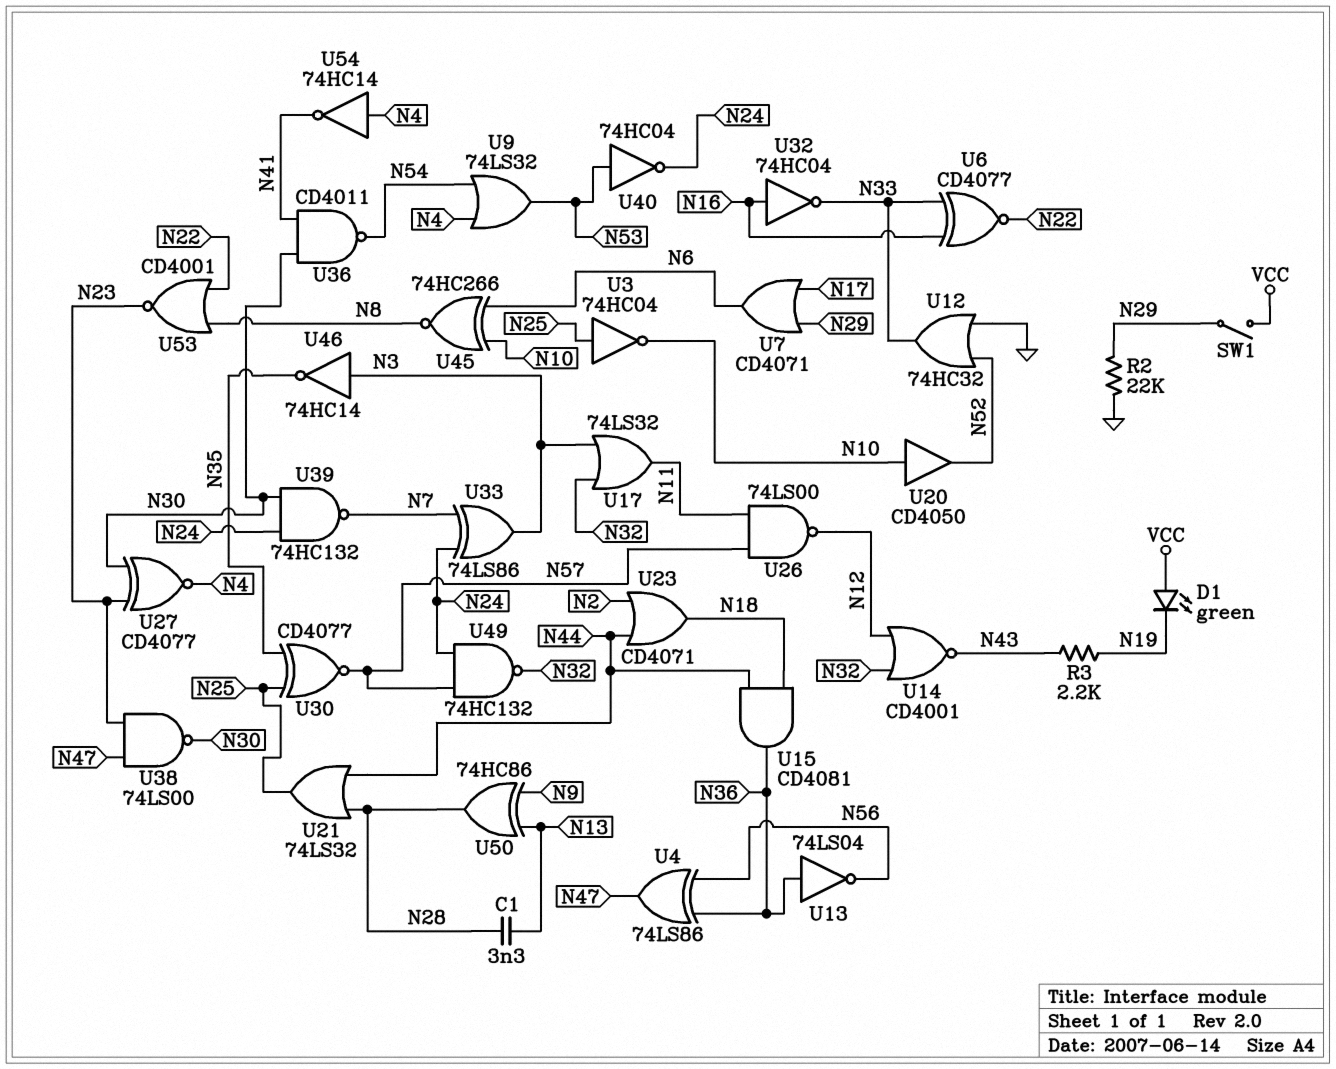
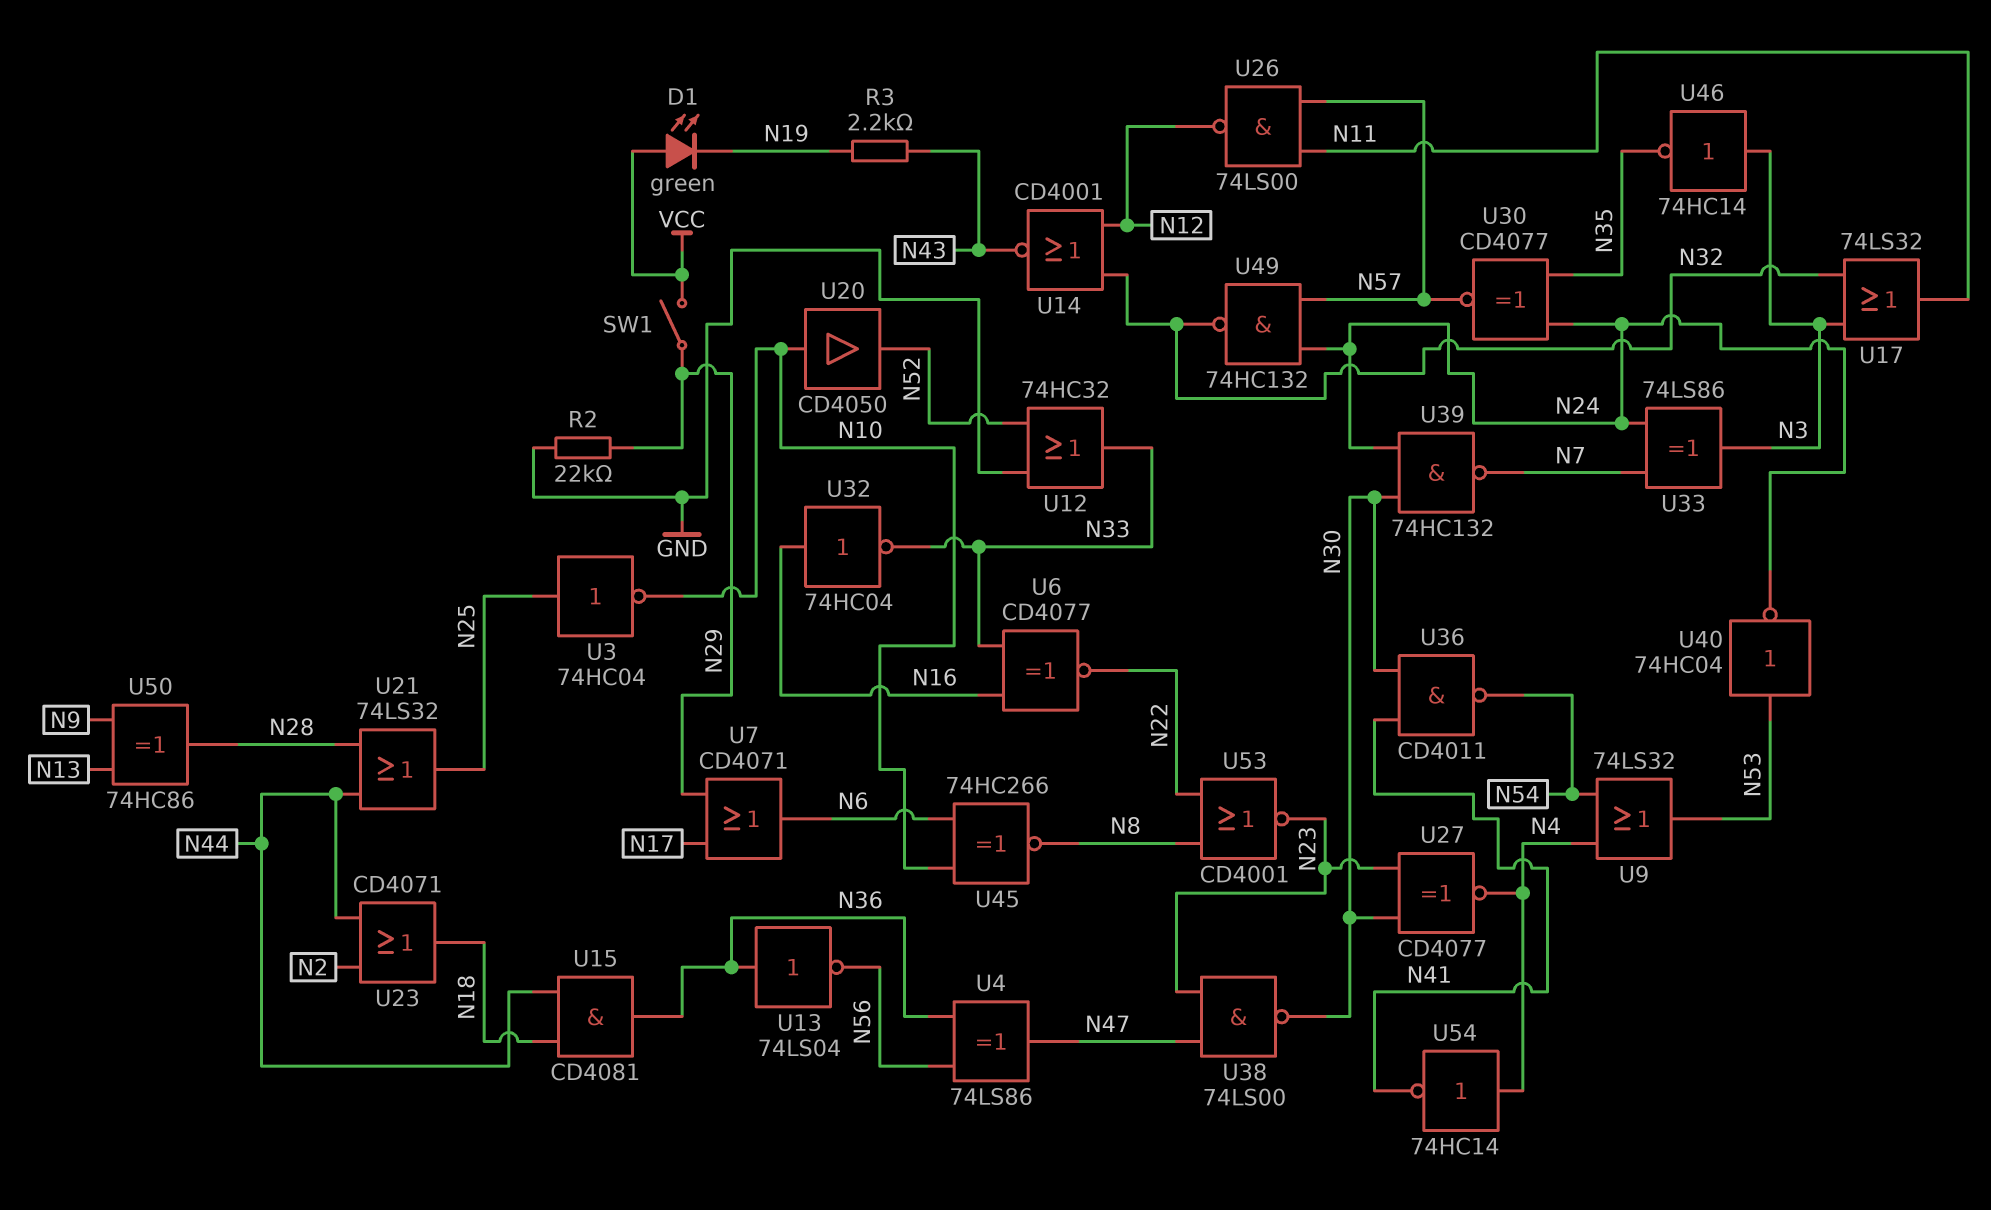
C1: 3.3nF (N13, N28) -> none
U30: XNOR CD4077 (in N25, in N35, out N57) -> XNOR CD4077 (in N24, in N35, out N57)

